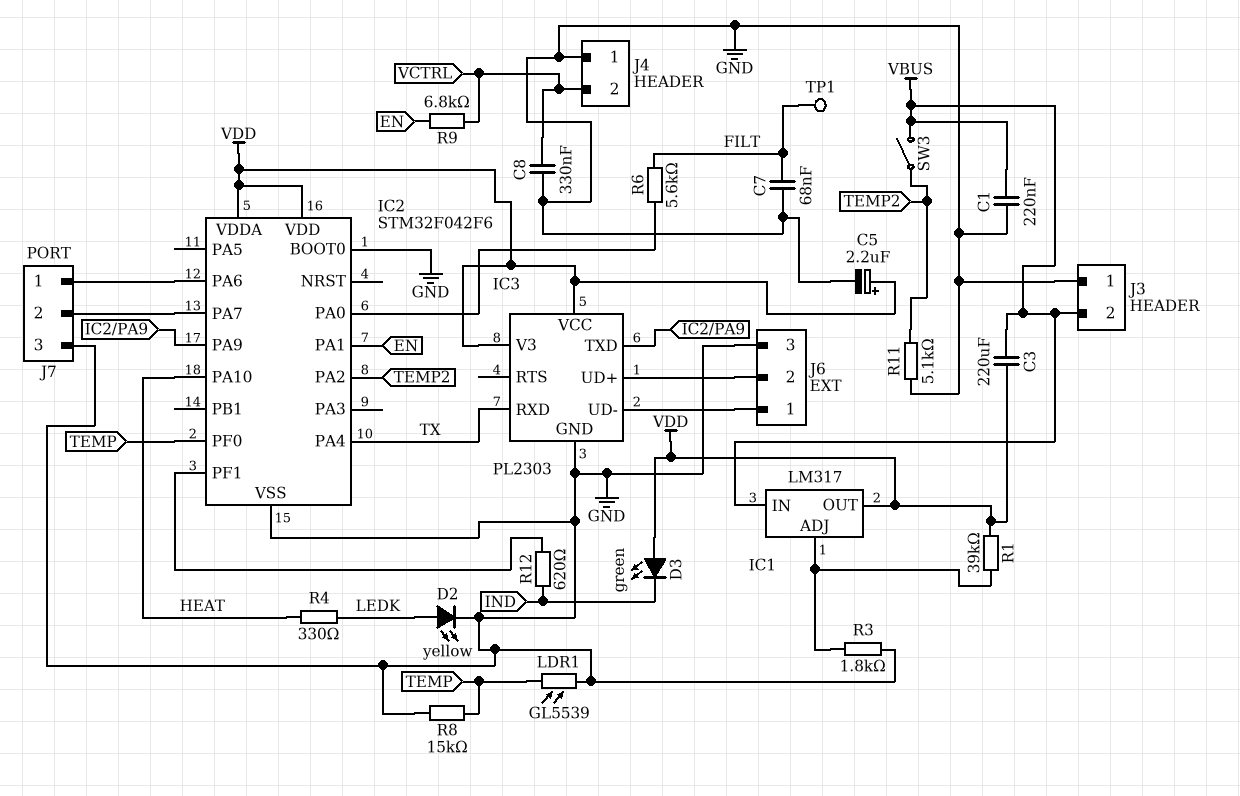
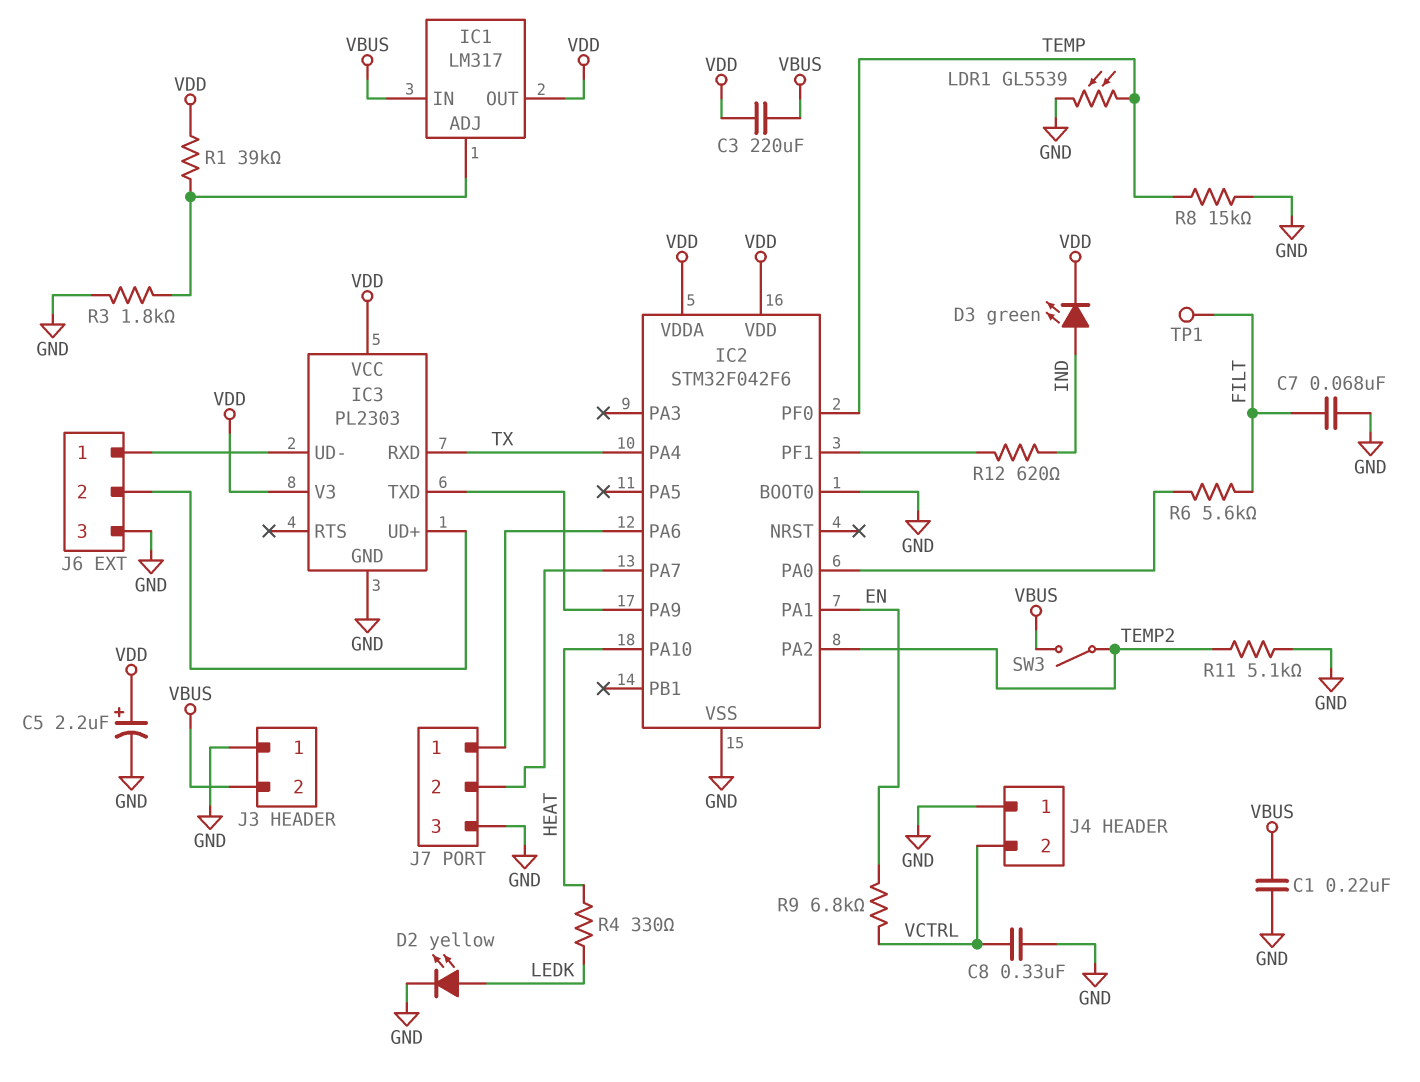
D3: LED green (A VDD, K IND) -> LED green (A IND, K VDD)

